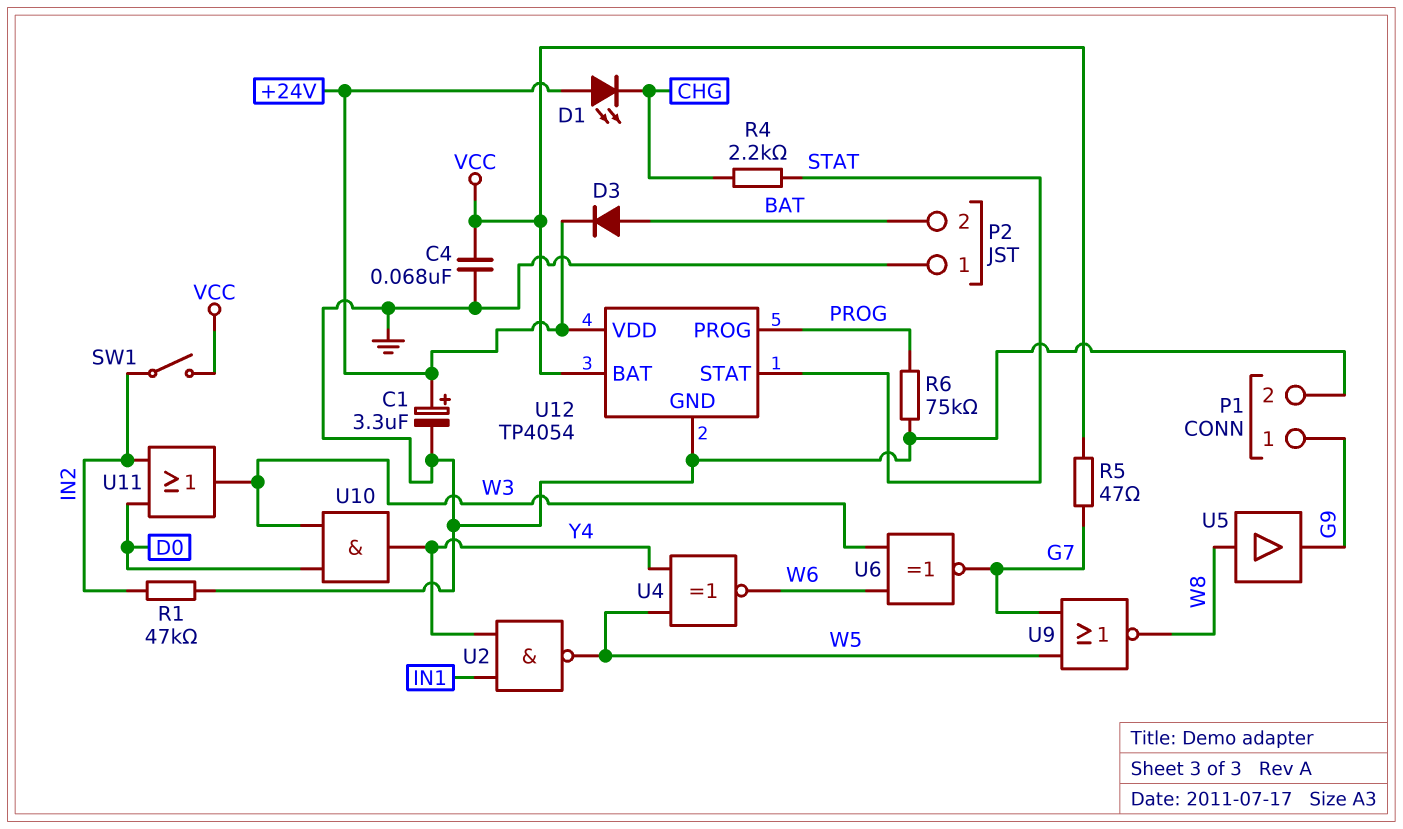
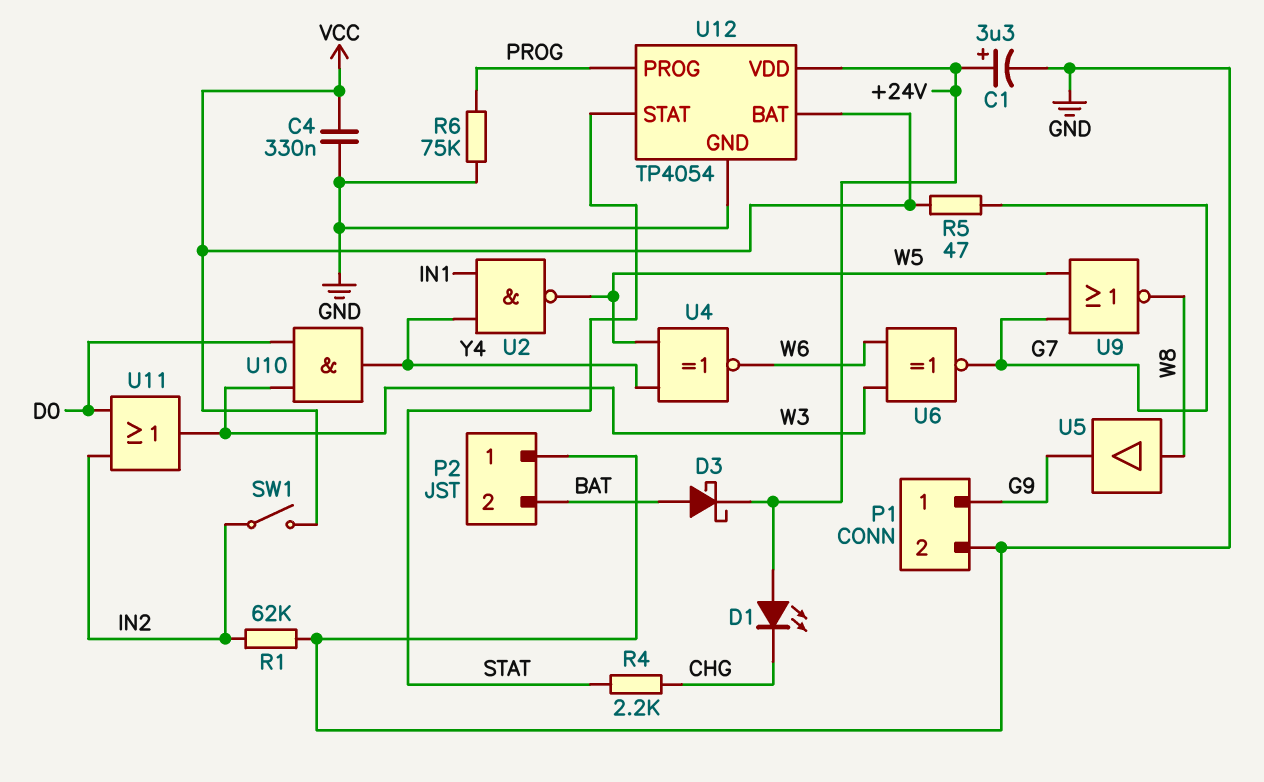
C4: 68nF (GND, VCC) -> 330nF (GND, VCC)
D3: diode (A BAT, K +24V) -> schottky (A BAT, K +24V)
R1: 47k (GND, IN2) -> 62k (GND, IN2)

